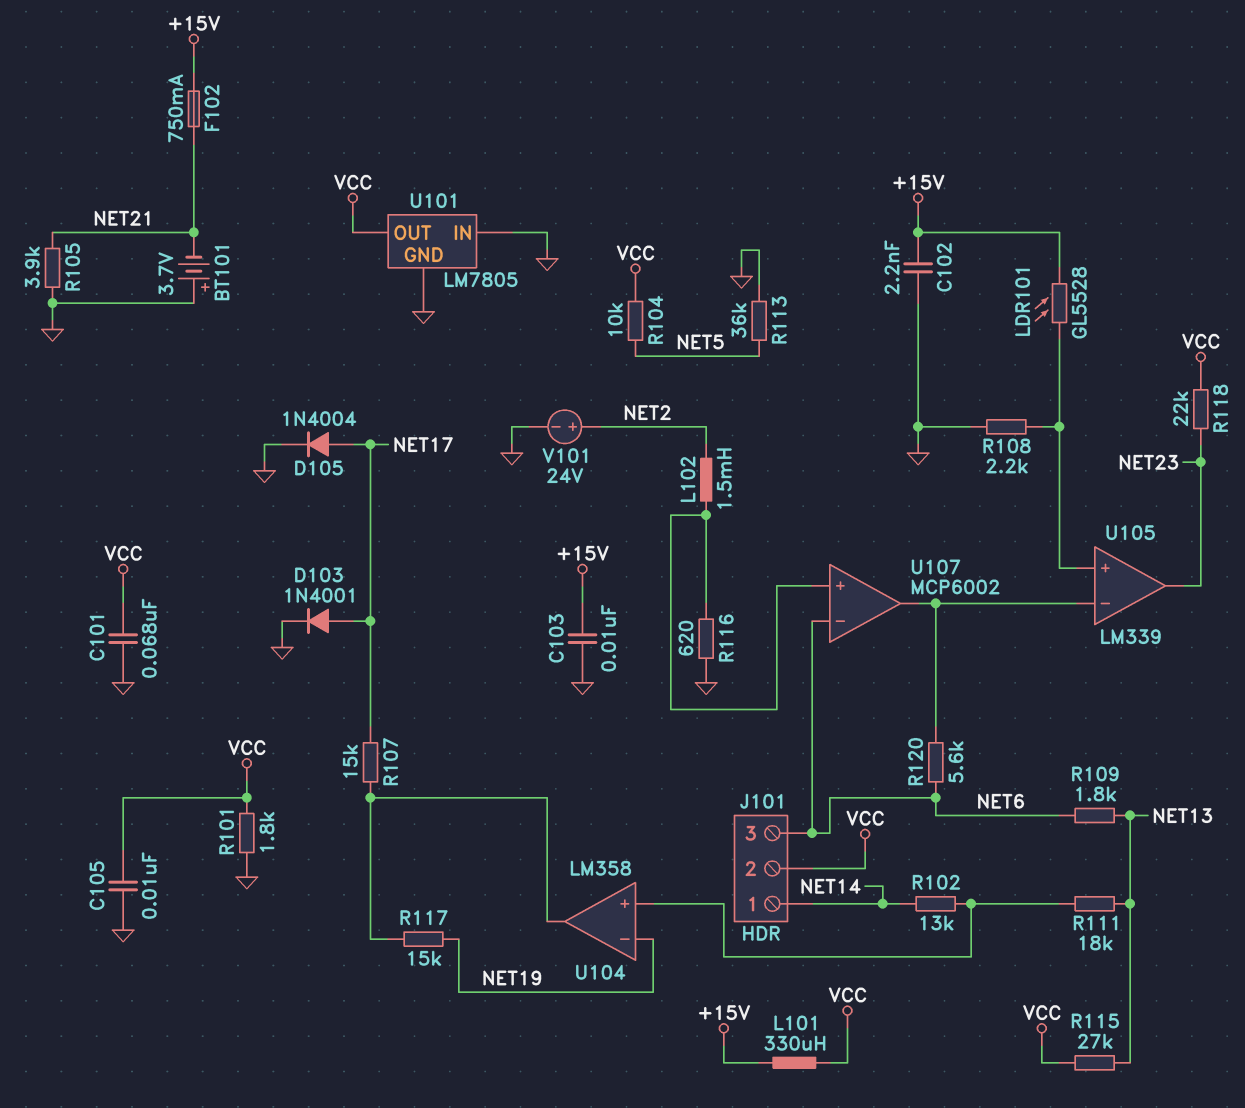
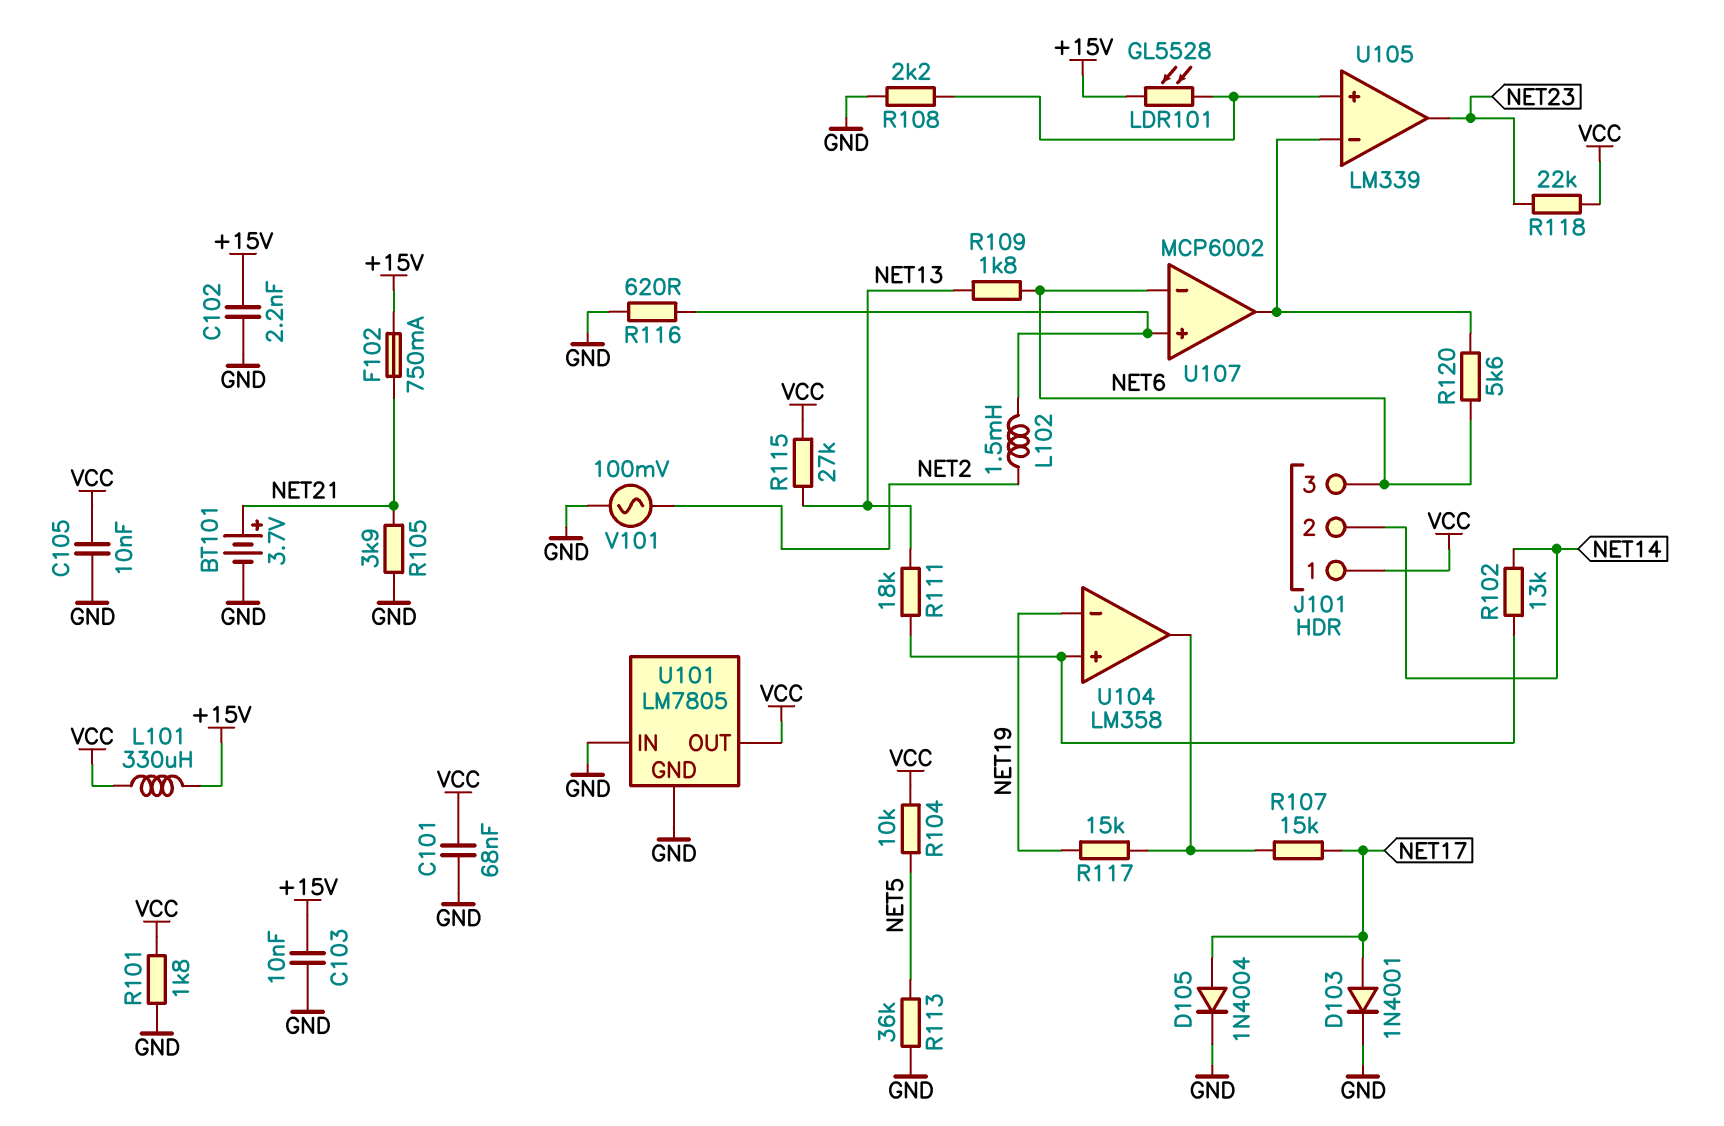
BT101: 3.7V (plus GND, minus NET21) -> 3.7V (plus NET21, minus GND)
J101 pin 1: NET14 -> VCC
J101 pin 2: VCC -> NET14
V101: 24V (plus NET2, minus GND) -> AC 100mV (GND, NET2)

